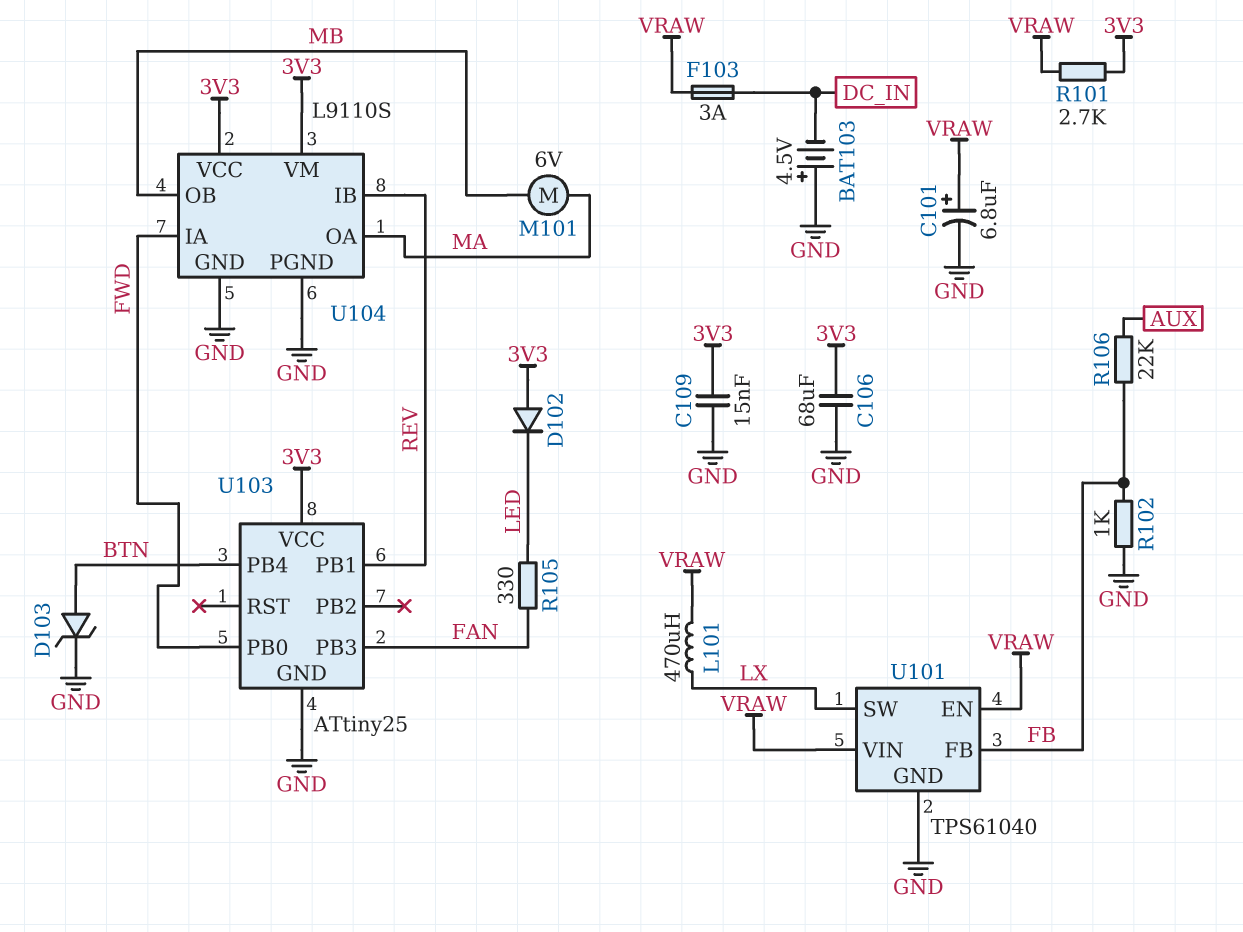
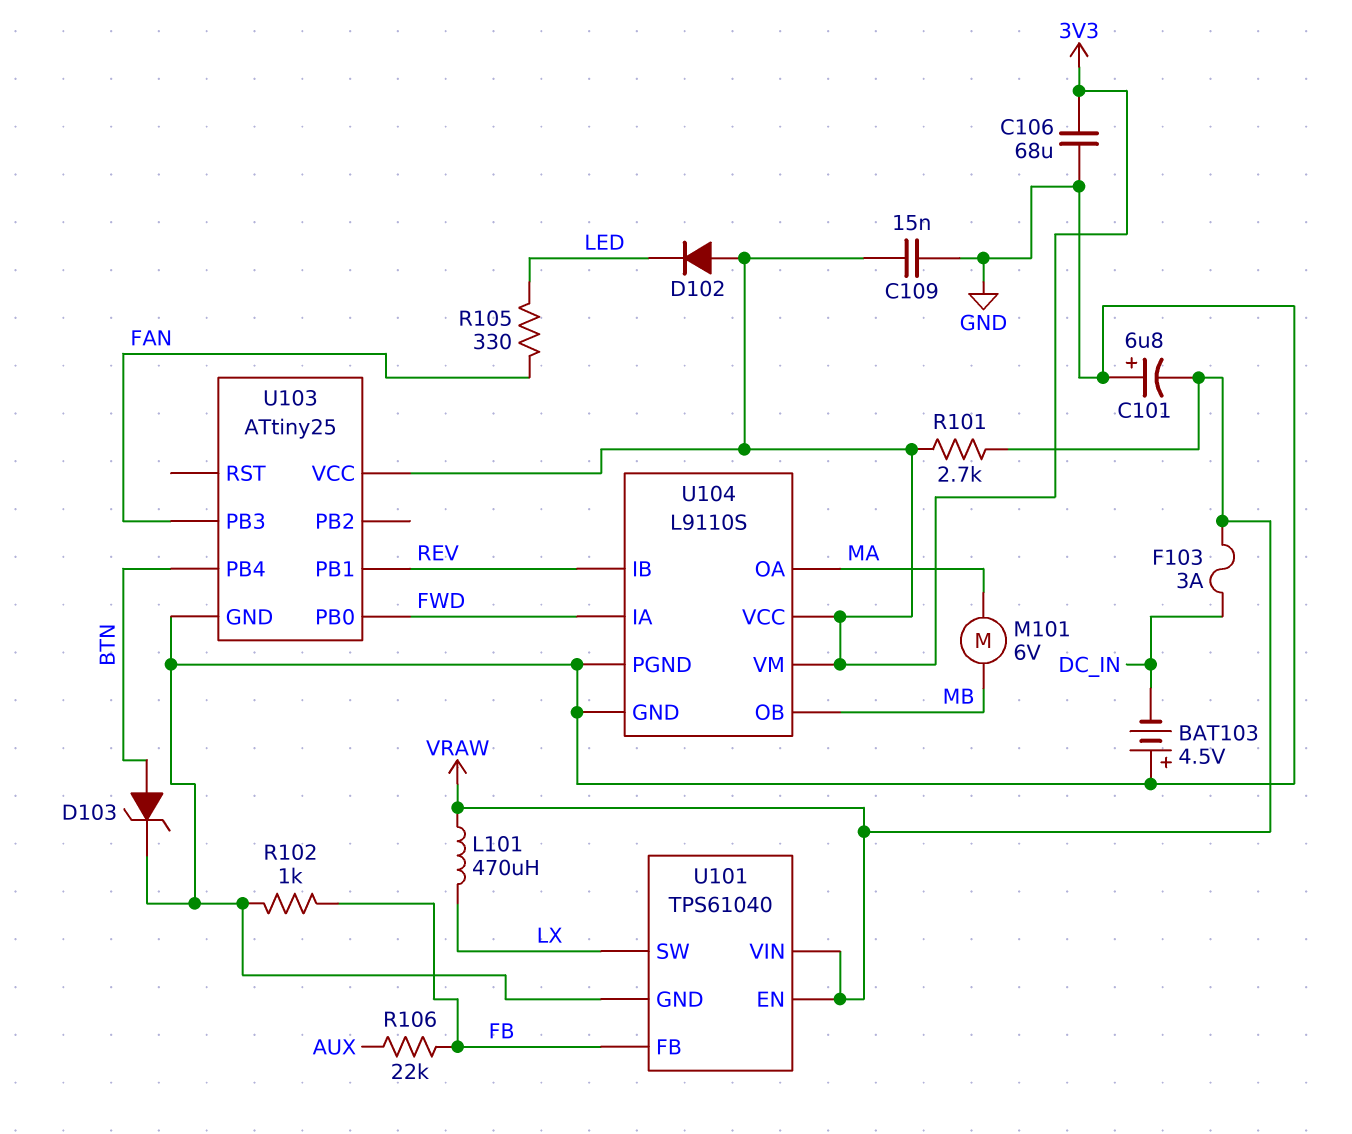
C101: 6.8uF (plus VRAW, minus GND) -> 6.8uF (plus GND, minus VRAW)

